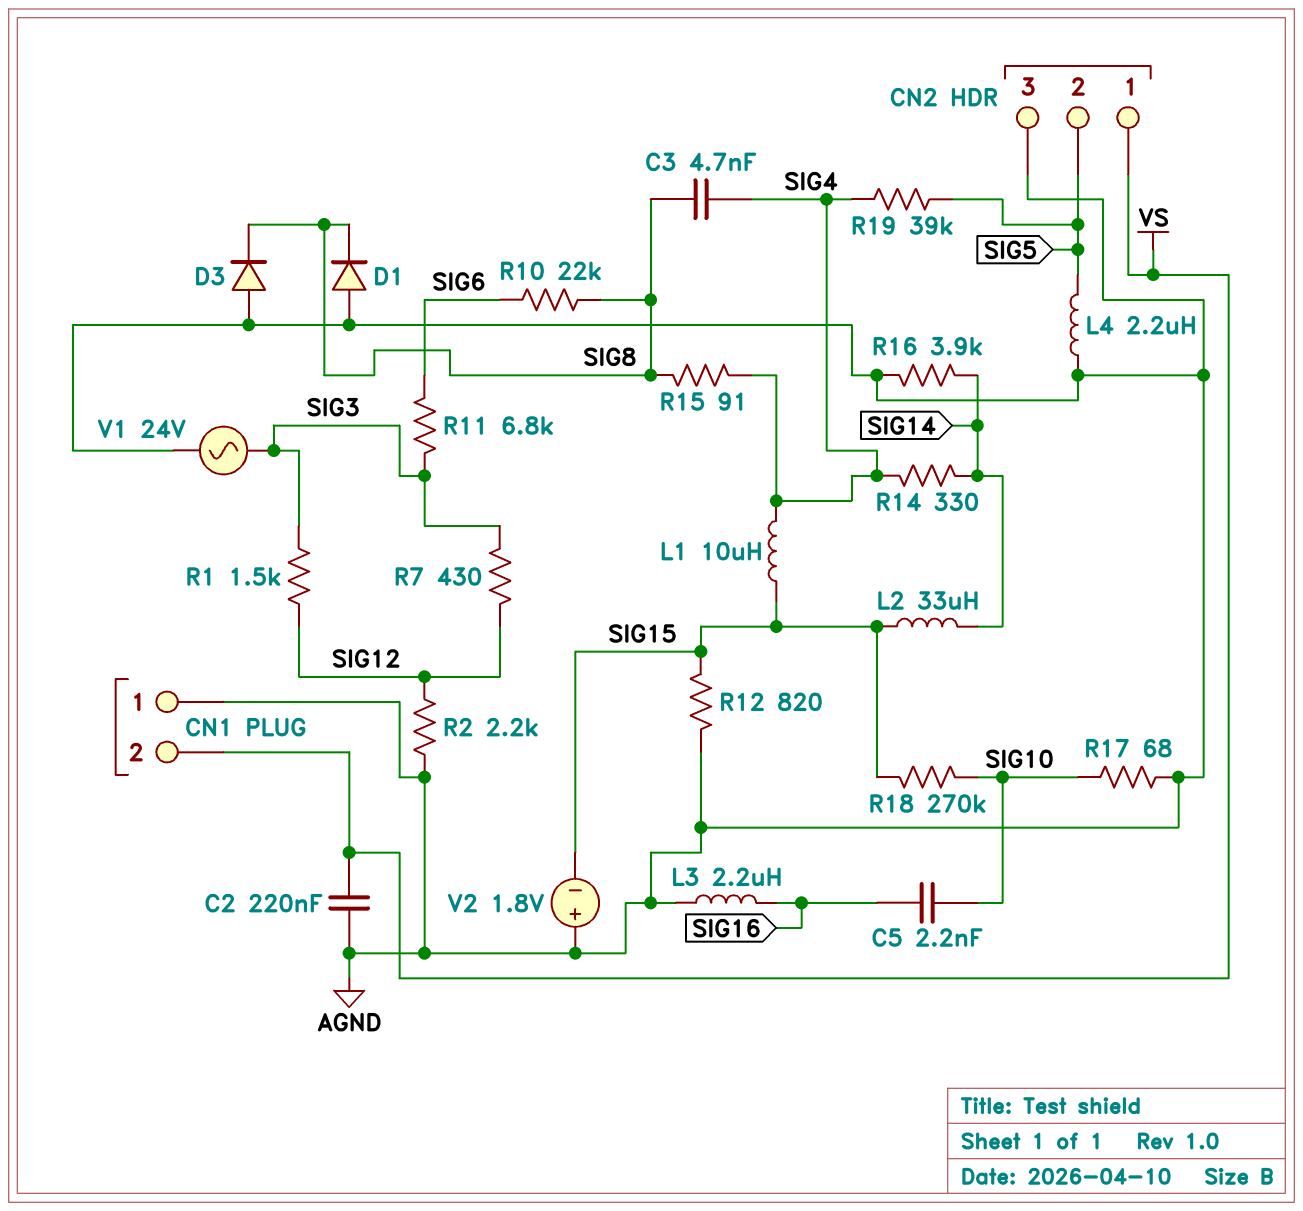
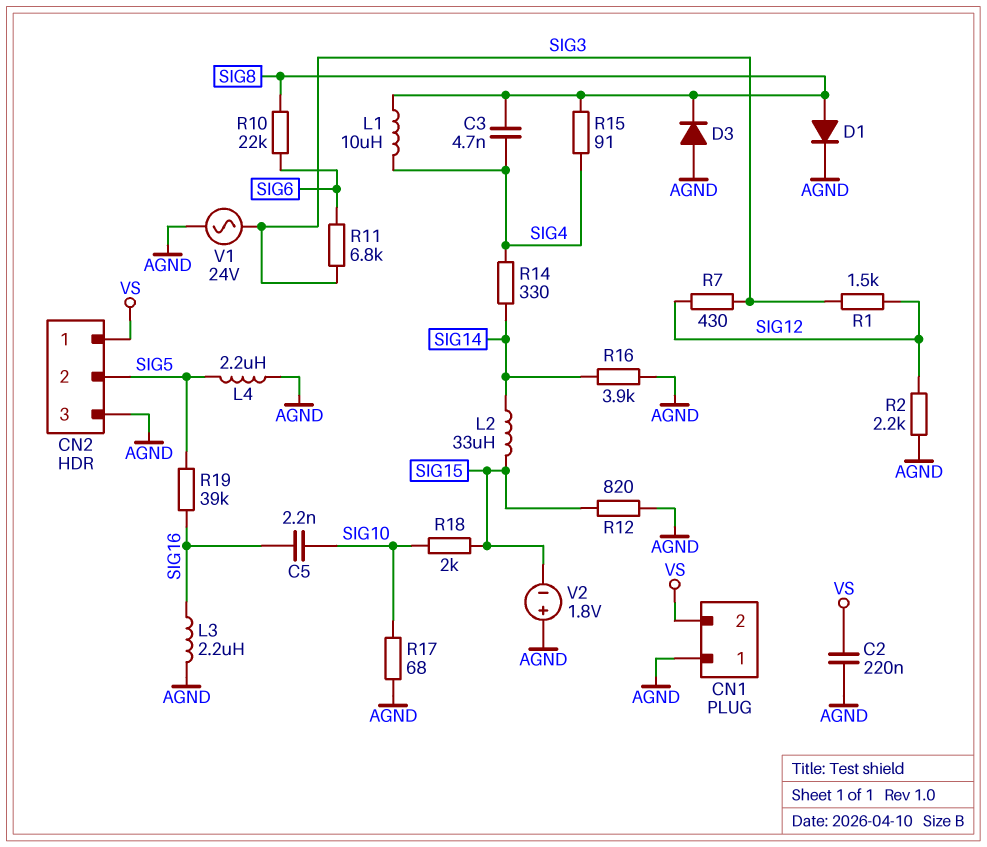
D1: diode (A AGND, K SIG8) -> diode (A SIG8, K AGND)
L1: 10uH (SIG4, SIG15) -> 10uH (SIG4, SIG8)
R18: 270k (SIG10, SIG15) -> 2k (SIG10, SIG15)
R19: 39k (SIG4, SIG5) -> 39k (SIG5, SIG16)

